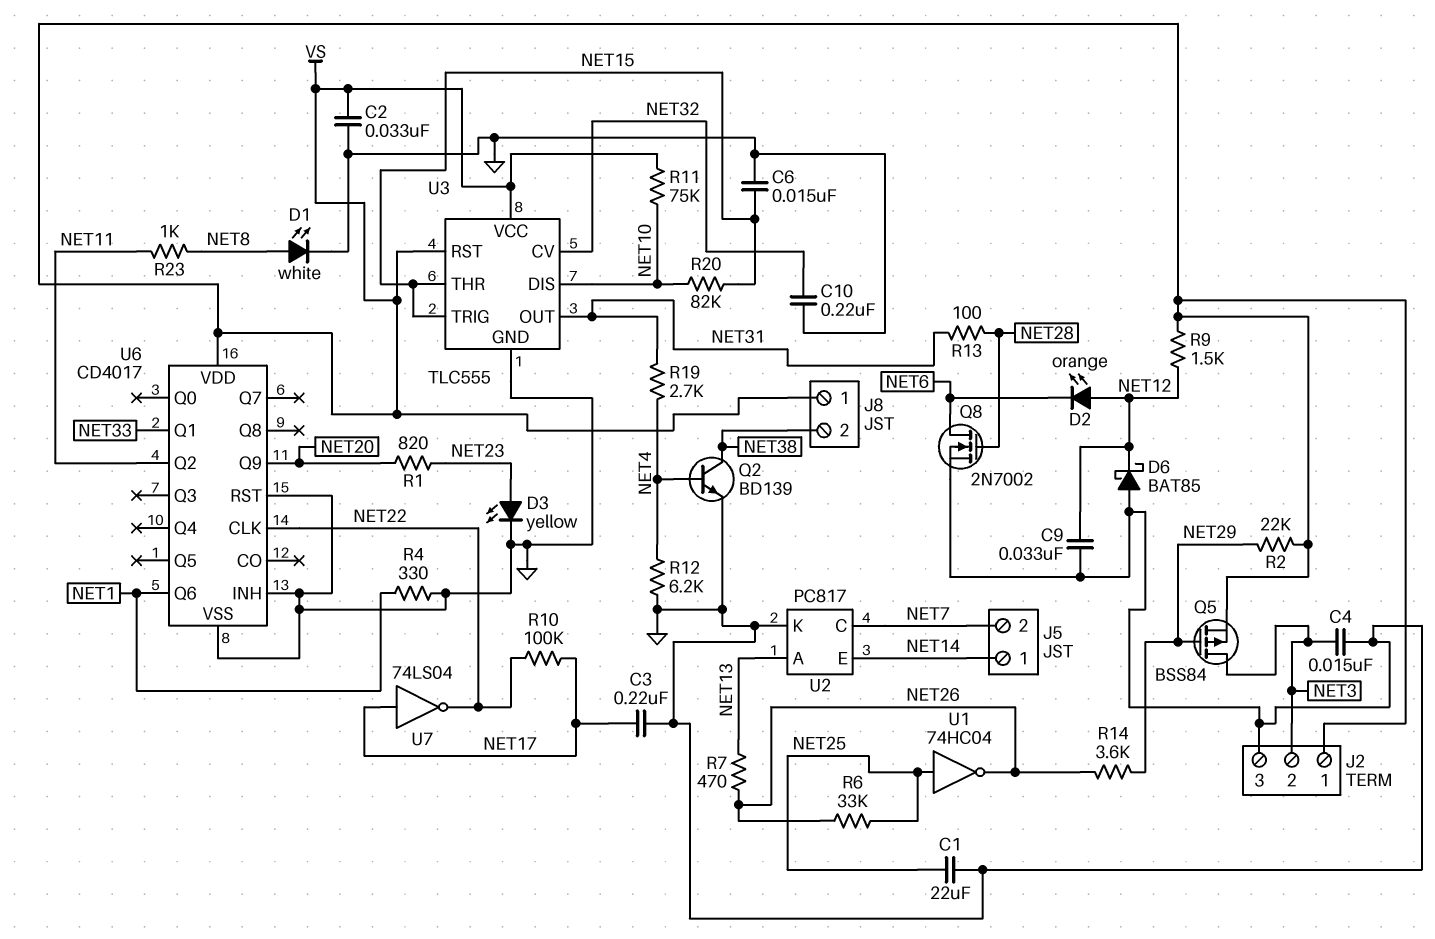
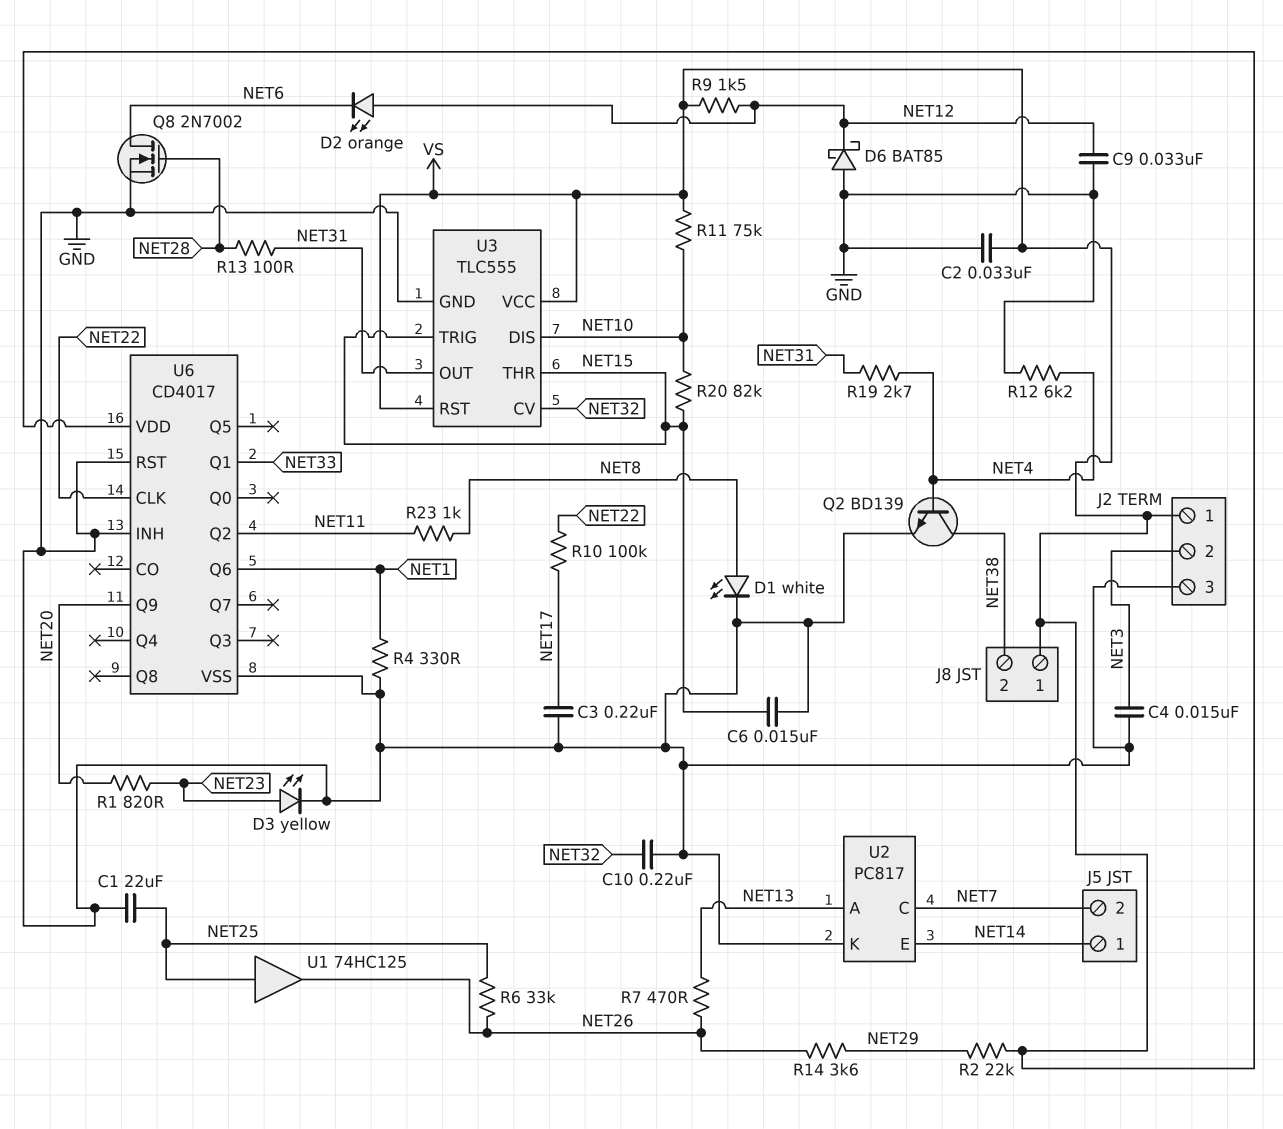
Q5: PMOS BSS84 (G NET29, D NET3, S VS) -> none
U1: NOT 74HC04 (in NET25, out NET26) -> buffer 74HC125 (in NET25, out NET26)
U7: NOT 74LS04 (in NET17, out NET22) -> none

